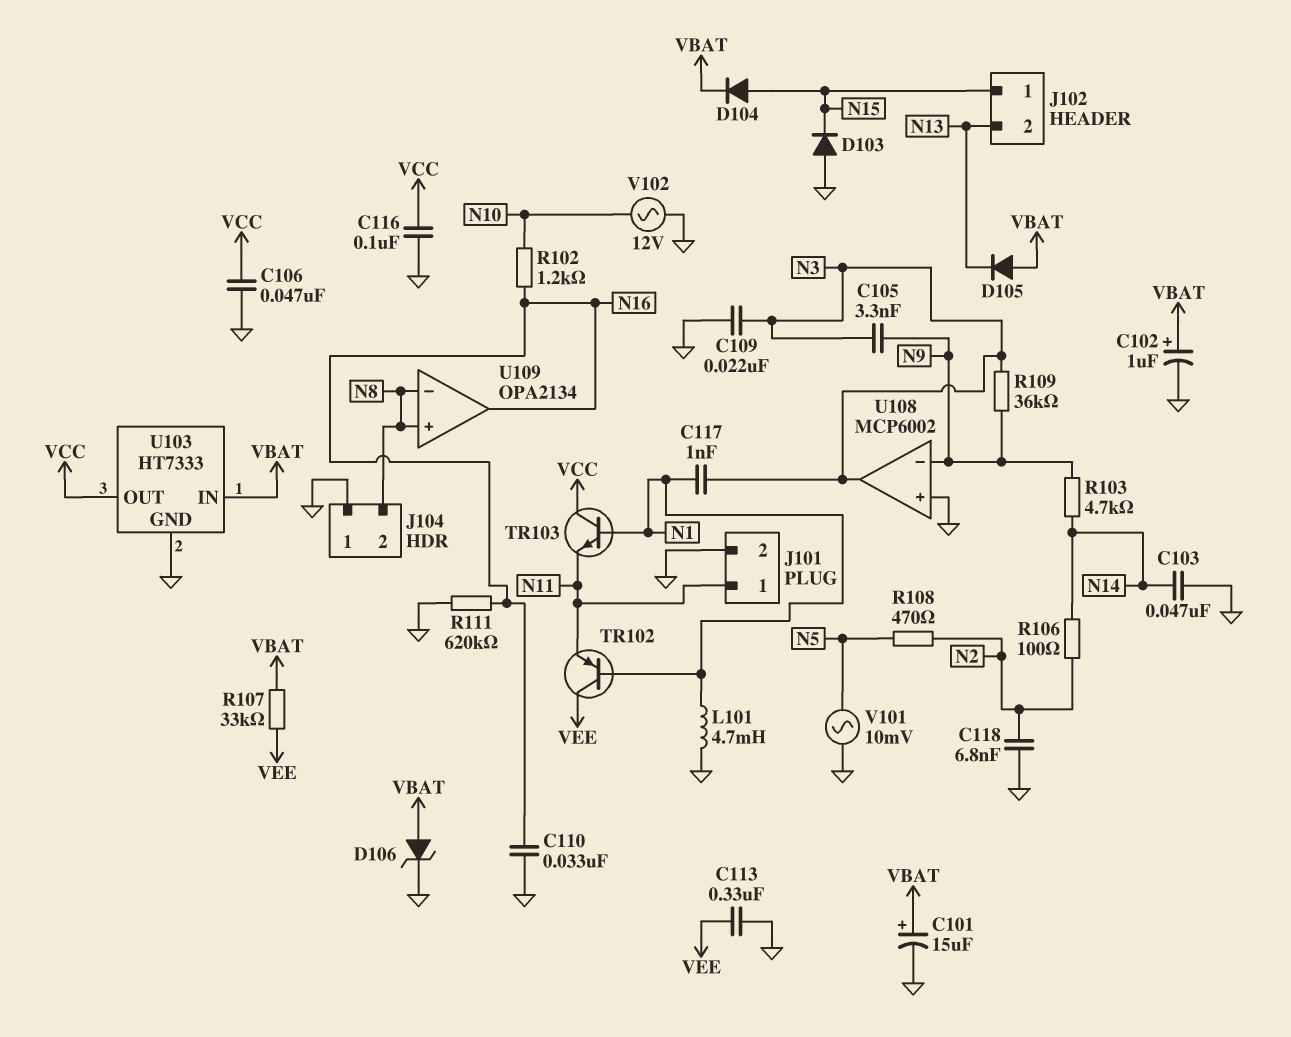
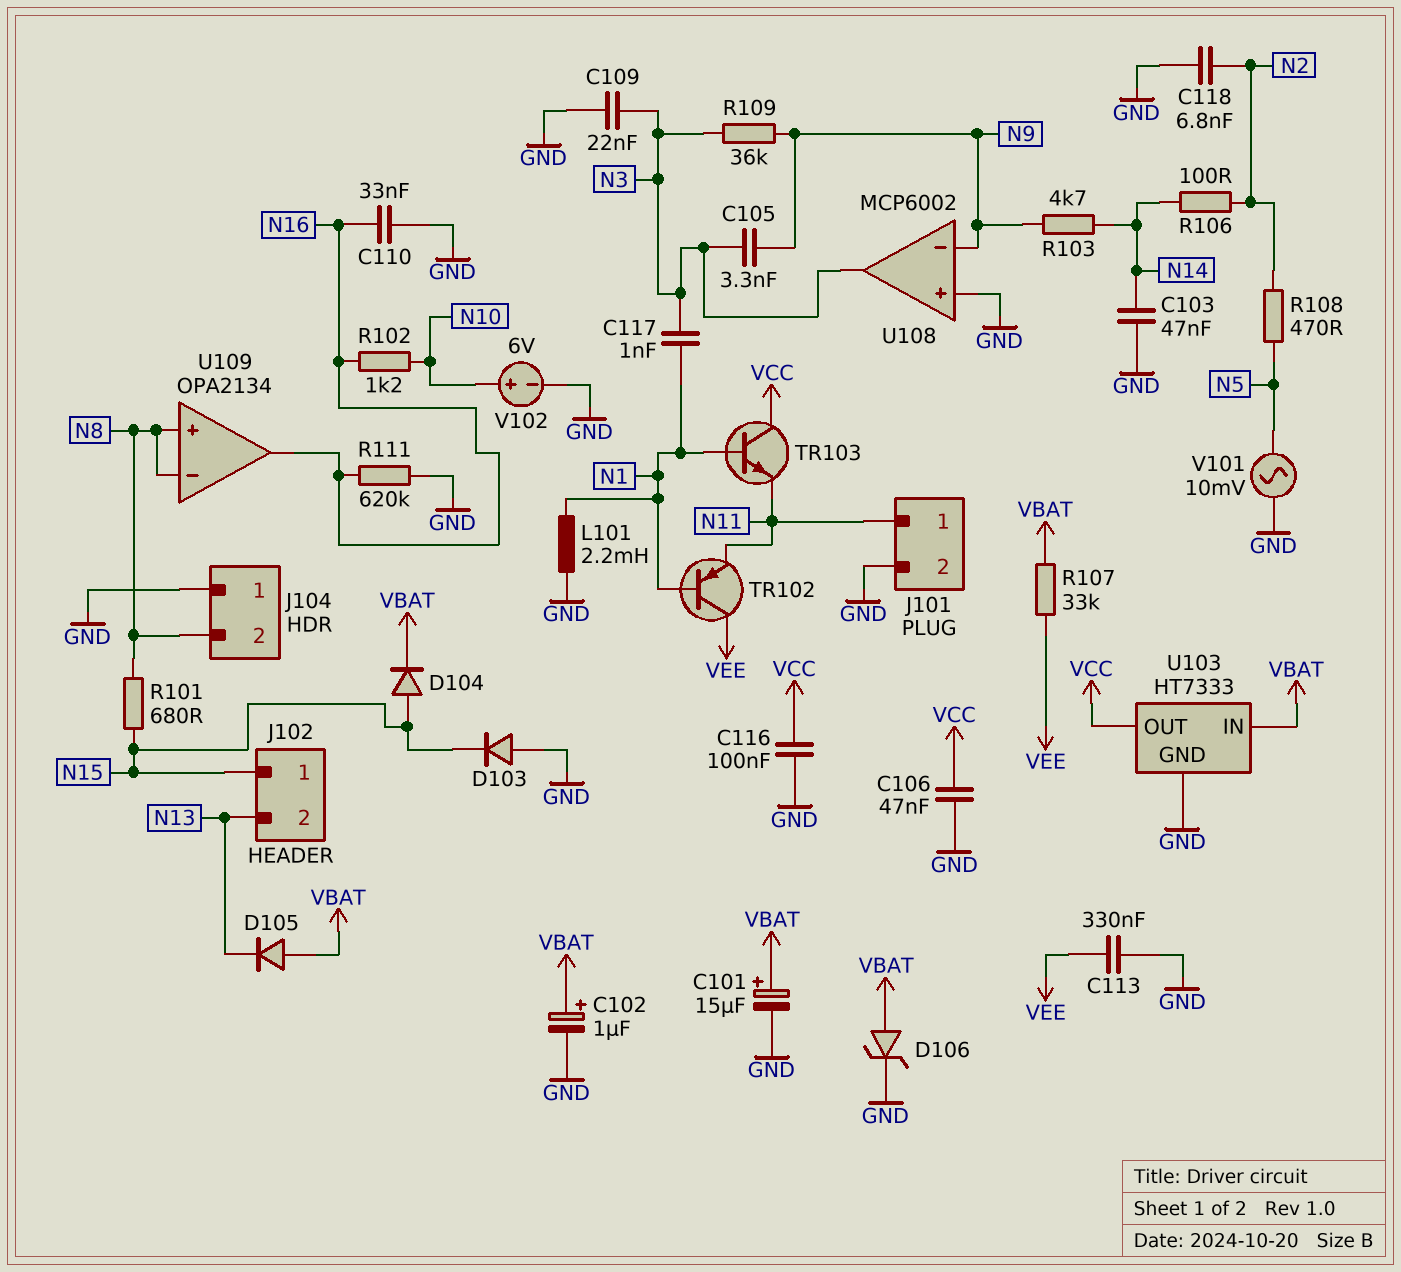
L101: 4.7mH (GND, N1) -> 2.2mH (GND, N1)
R101: none -> 680 (N8, N15)
V102: AC 12V (GND, N10) -> 6V (plus N10, minus GND)

